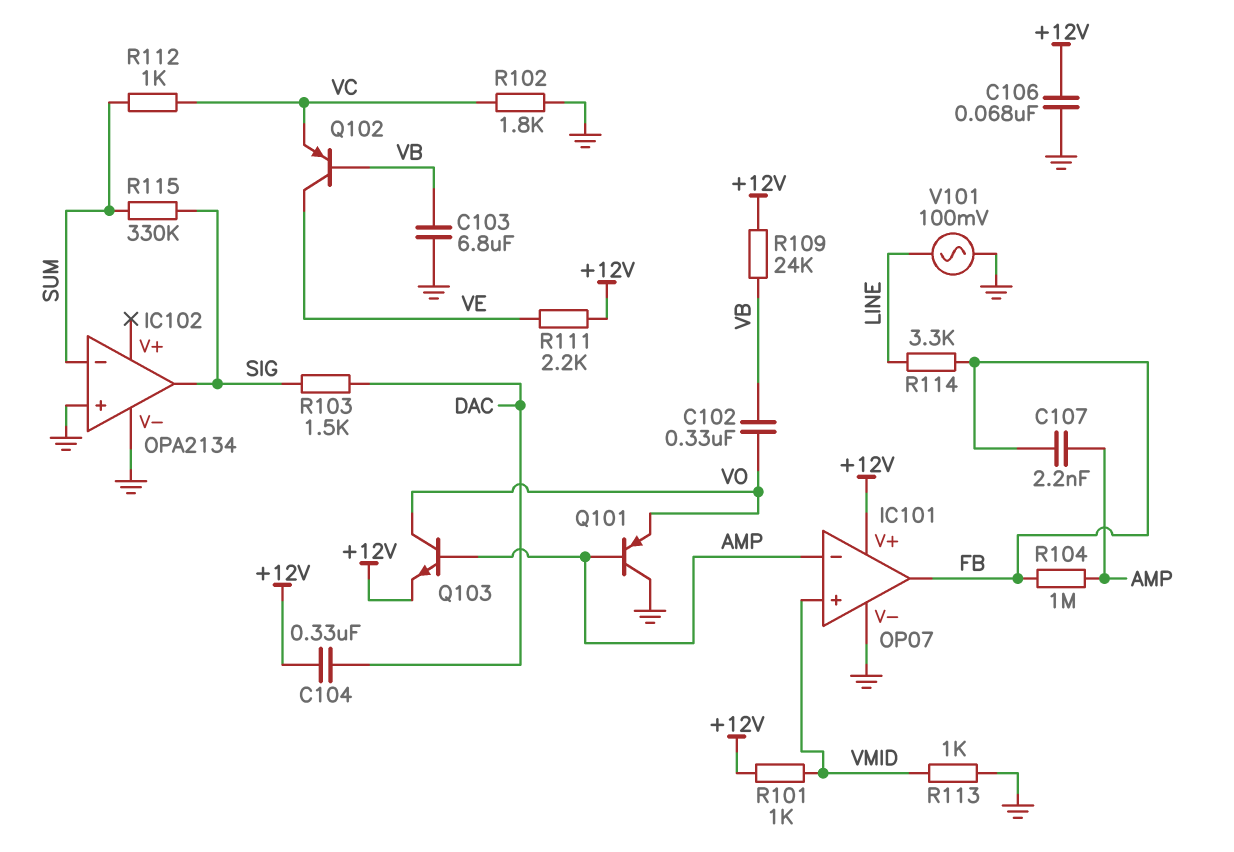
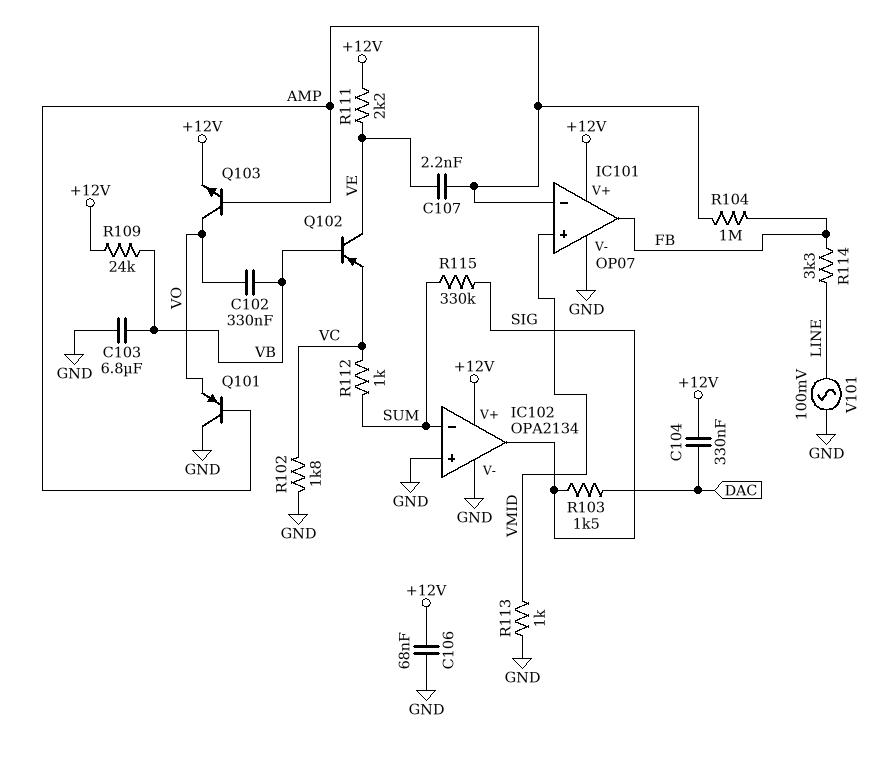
C107: 2.2nF (AMP, FB) -> 2.2nF (AMP, VE)
IC102 pin V+: none -> +12V
R101: 1k (+12V, VMID) -> none

